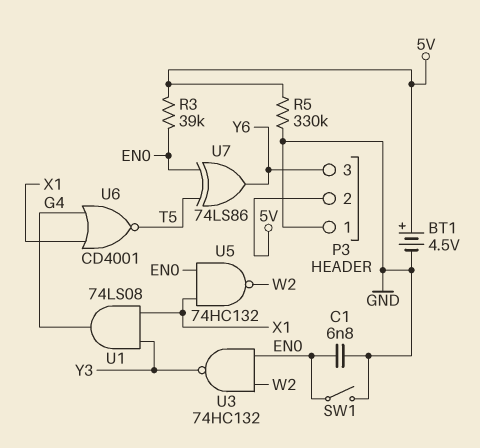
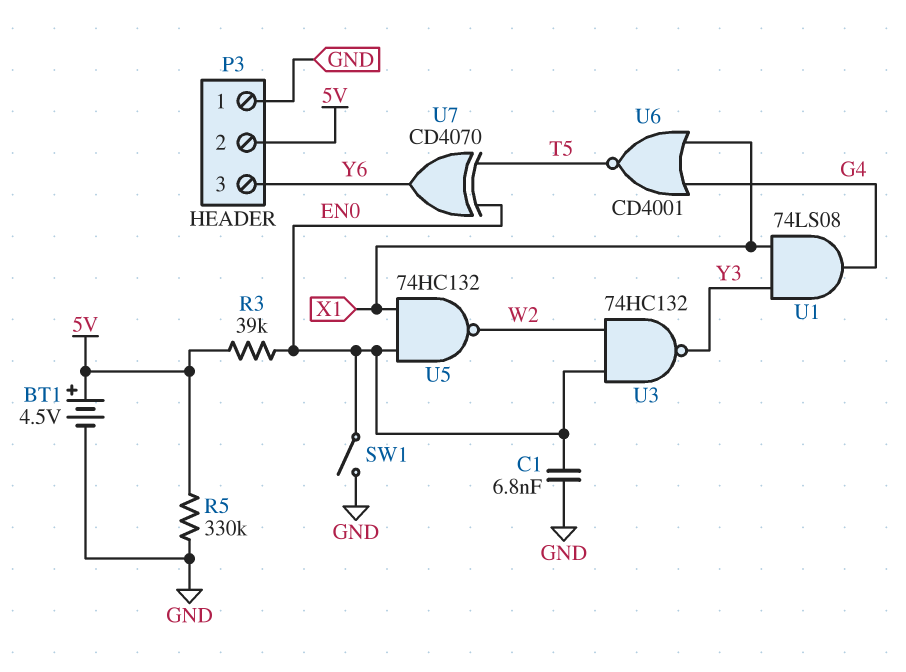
U7: XOR 74LS86 (in EN0, in T5, out Y6) -> XOR CD4070 (in EN0, in T5, out Y6)

